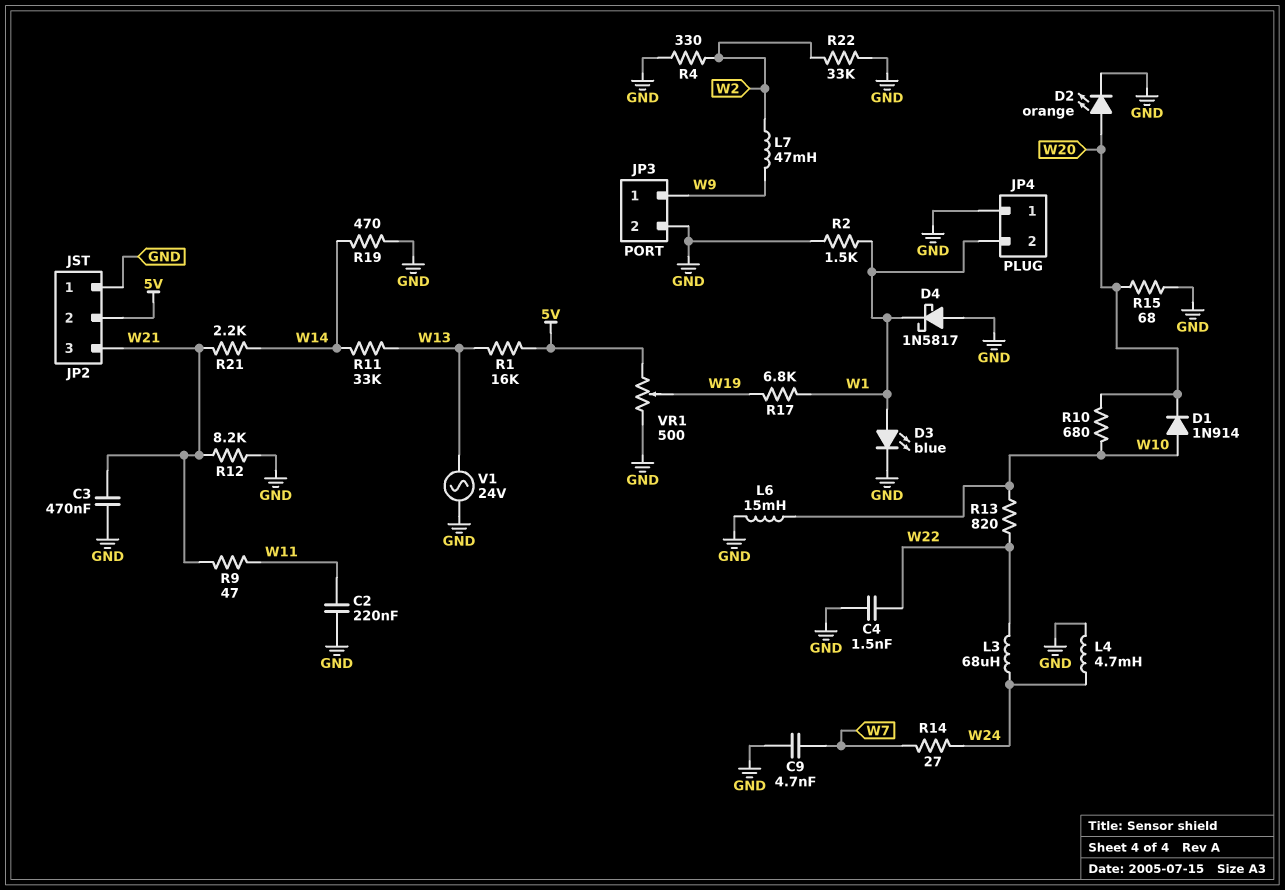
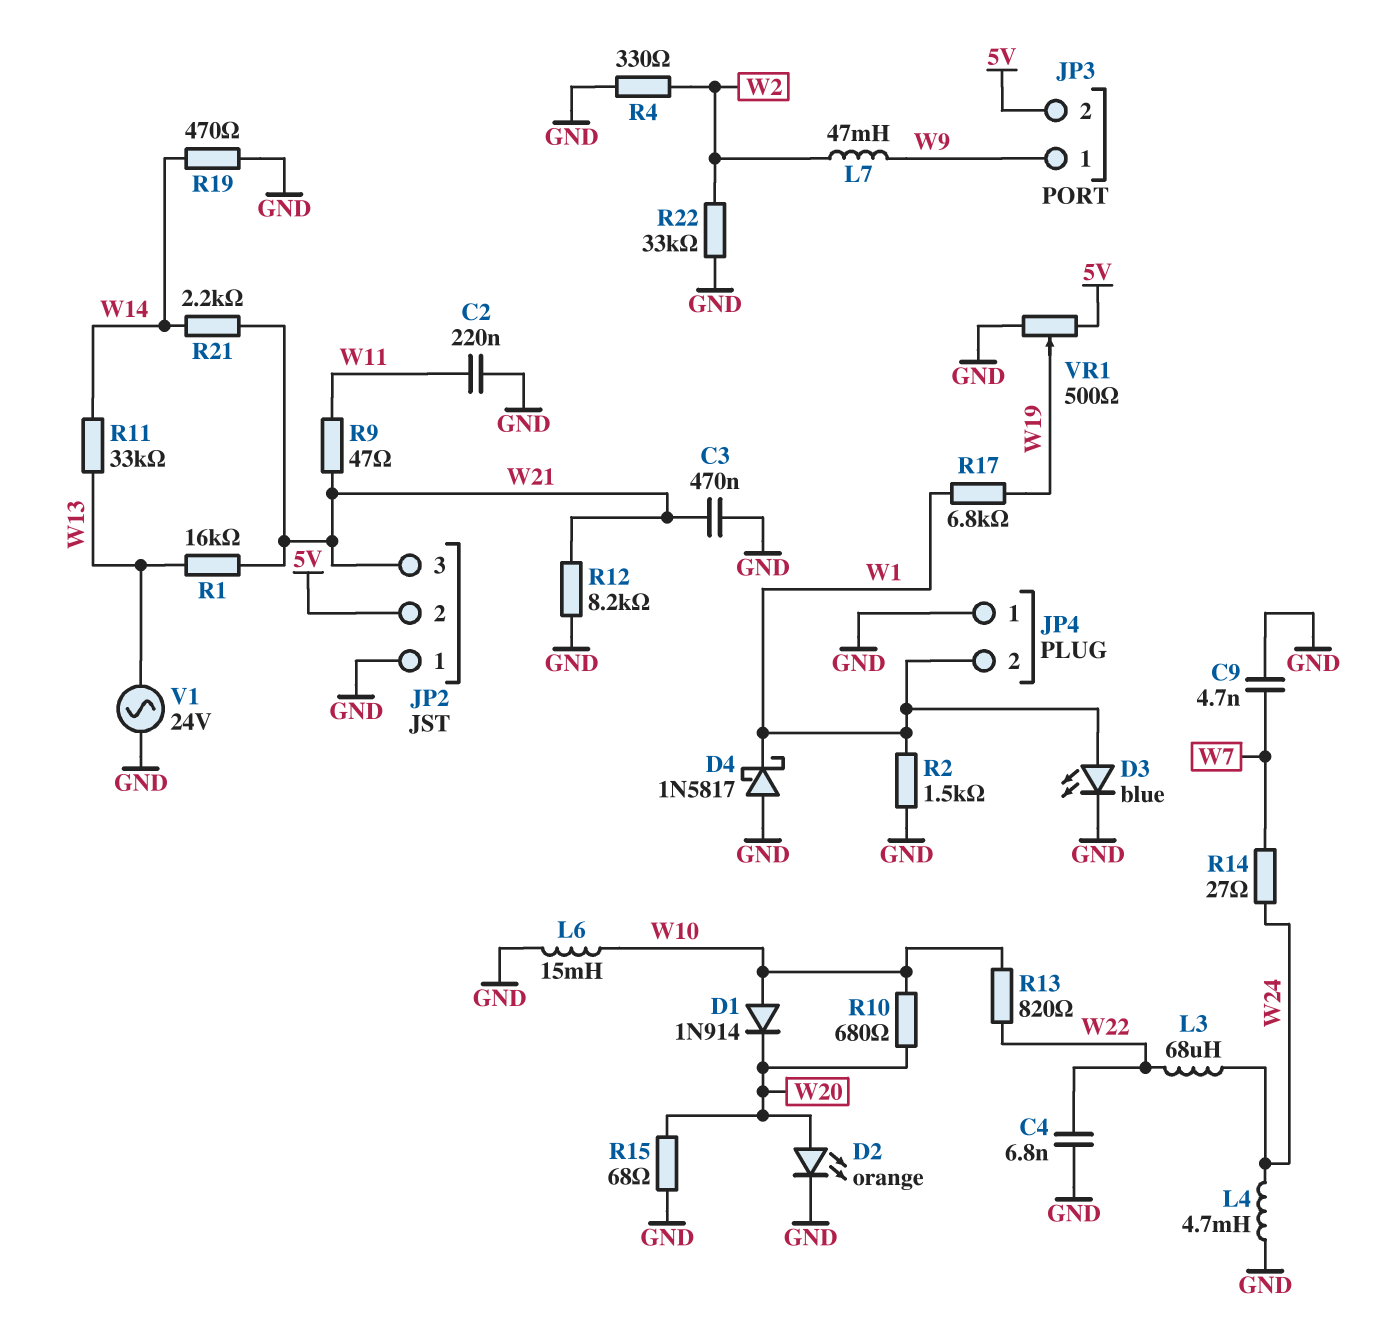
C4: 1.5nF (GND, W22) -> 6.8nF (GND, W22)
JP3 pin 2: GND -> 5V
R1: 16k (5V, W13) -> 16k (W13, W21)

